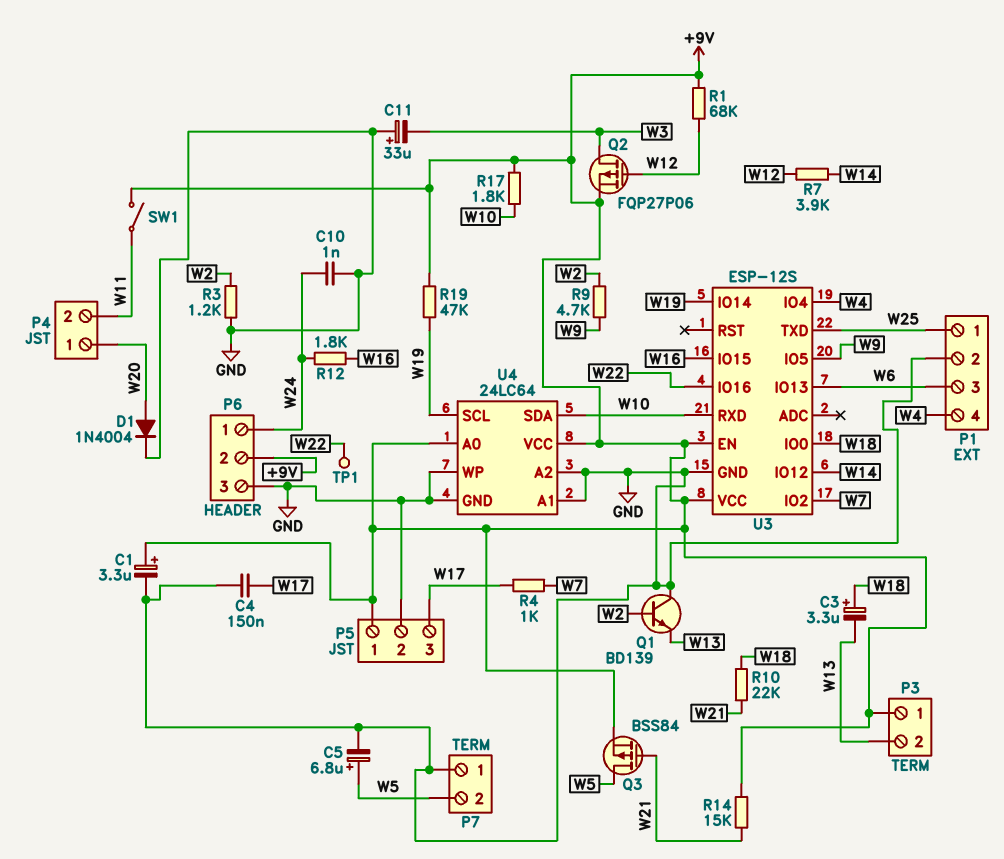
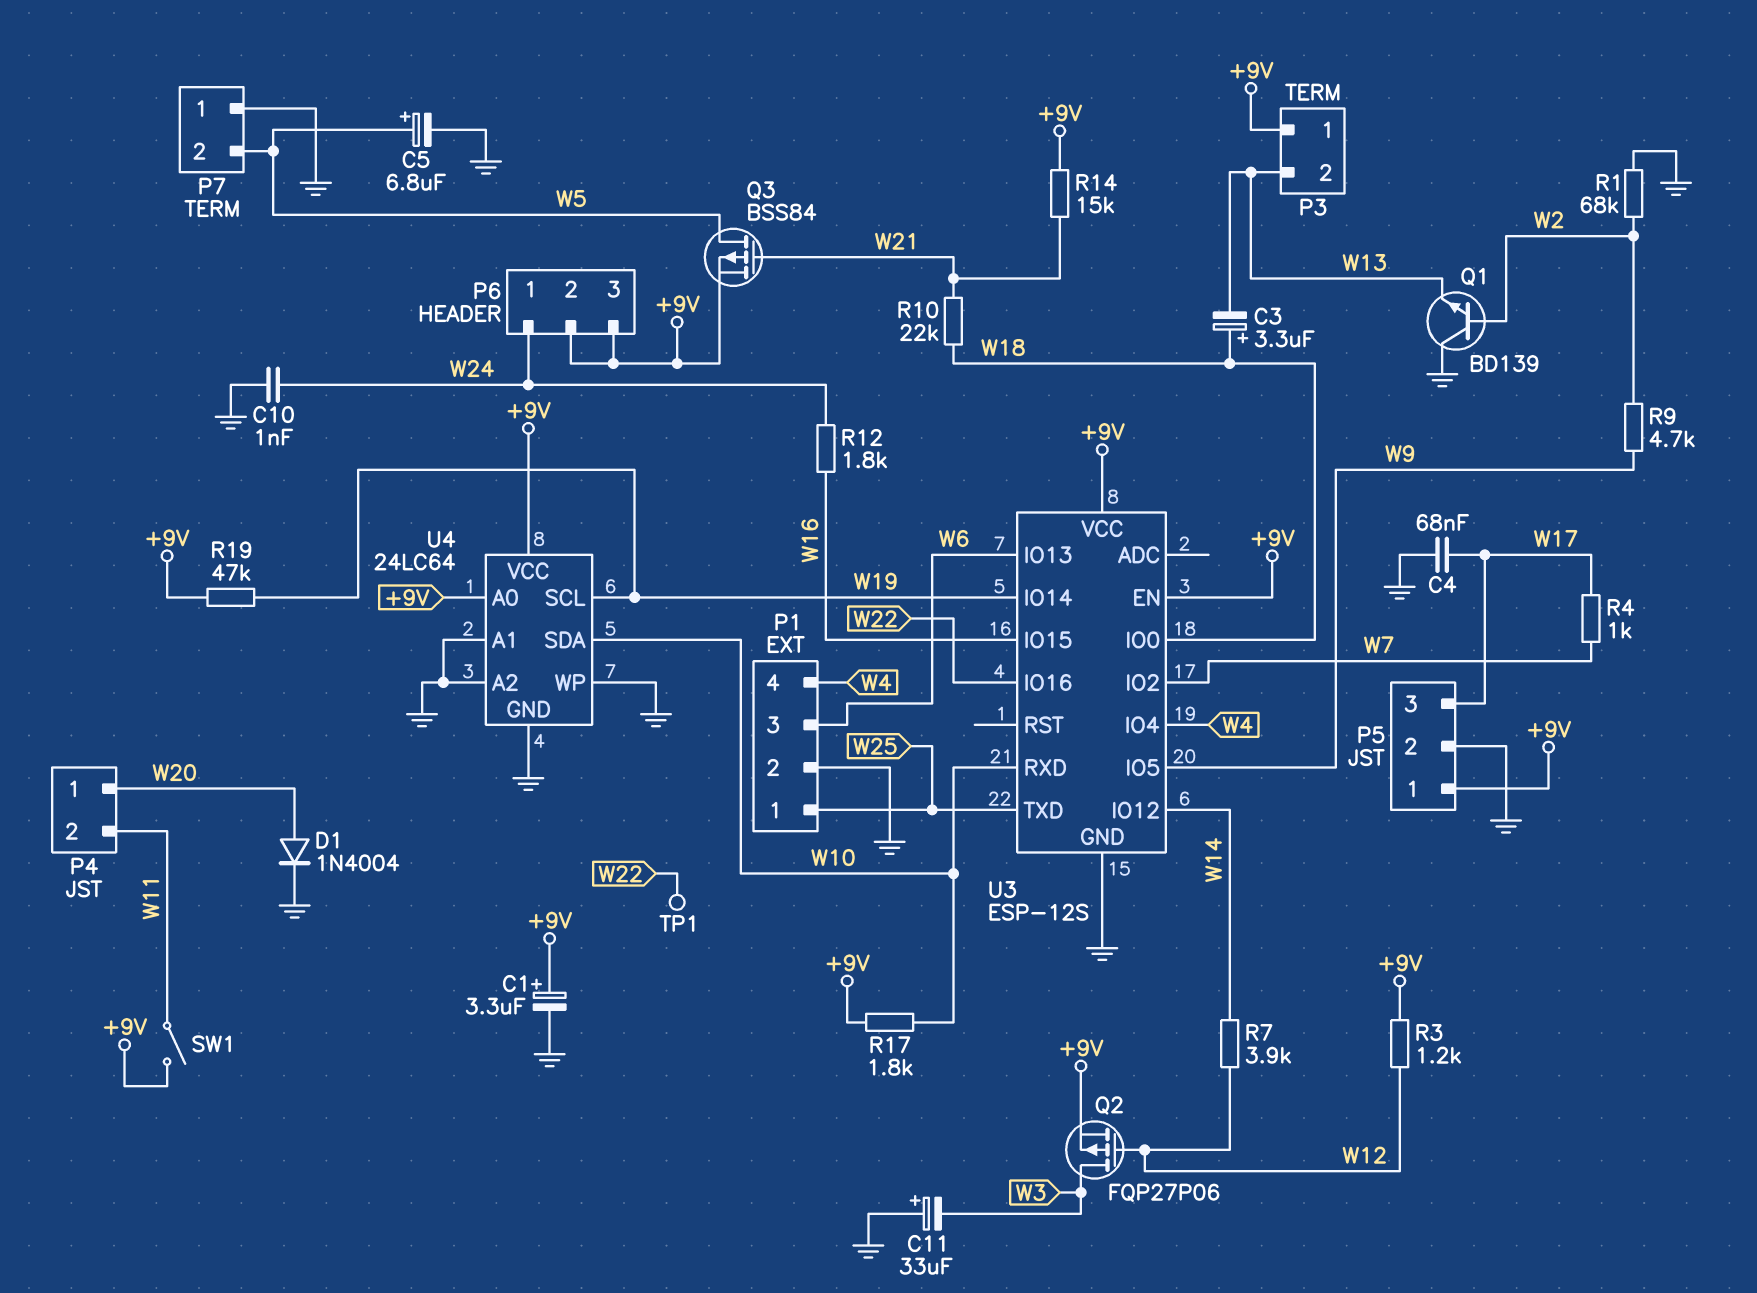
C4: 150nF (GND, W17) -> 68nF (GND, W17)
P6 pin 3: GND -> +9V
R1: 68k (+9V, W12) -> 68k (GND, W2)
R3: 1.2k (GND, W2) -> 1.2k (+9V, W12)

